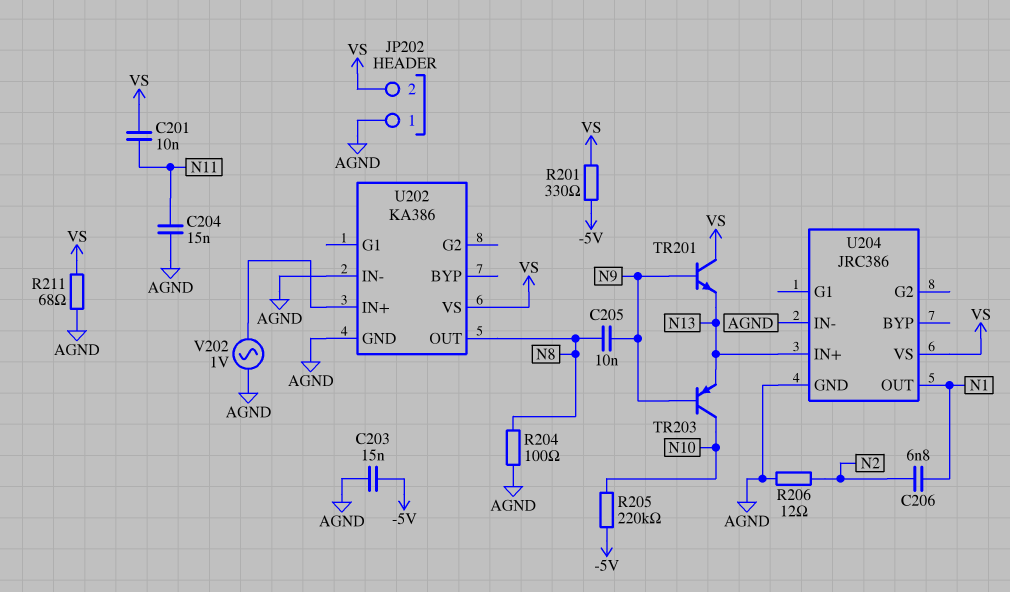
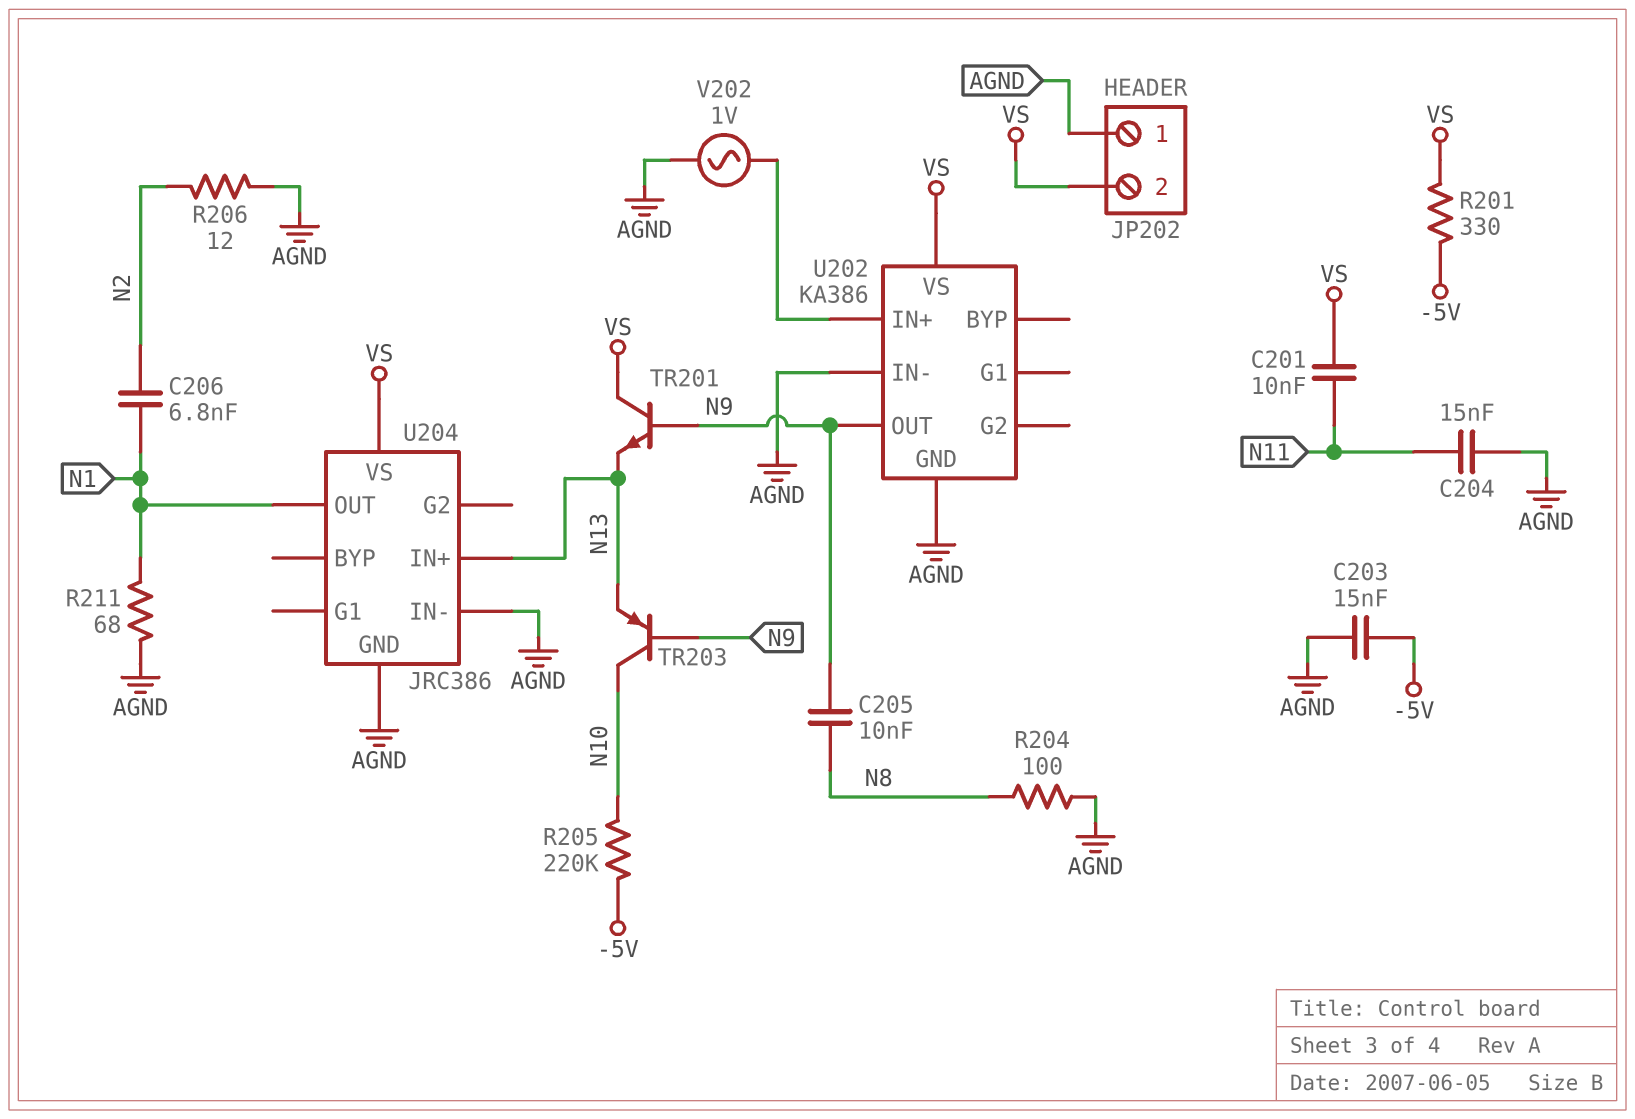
R211: 68 (AGND, VS) -> 68 (AGND, N1)
U202 pin OUT: N8 -> N9

